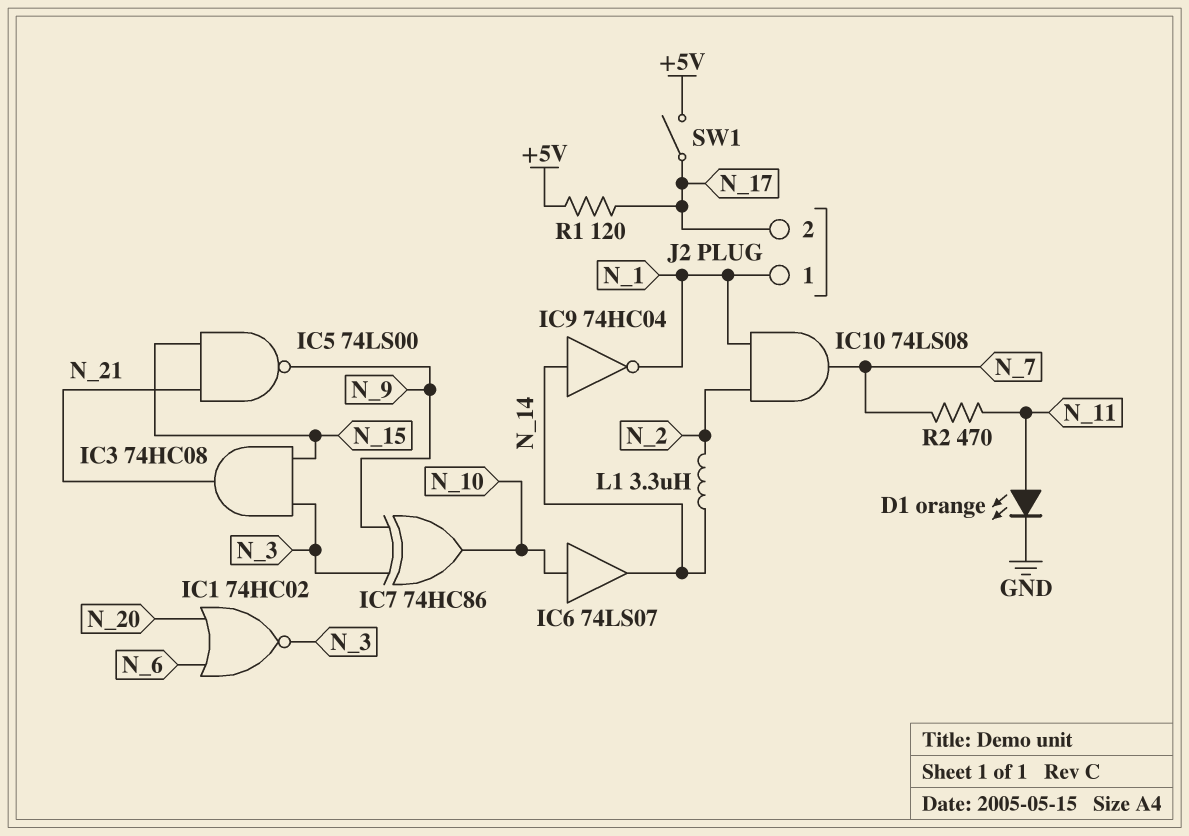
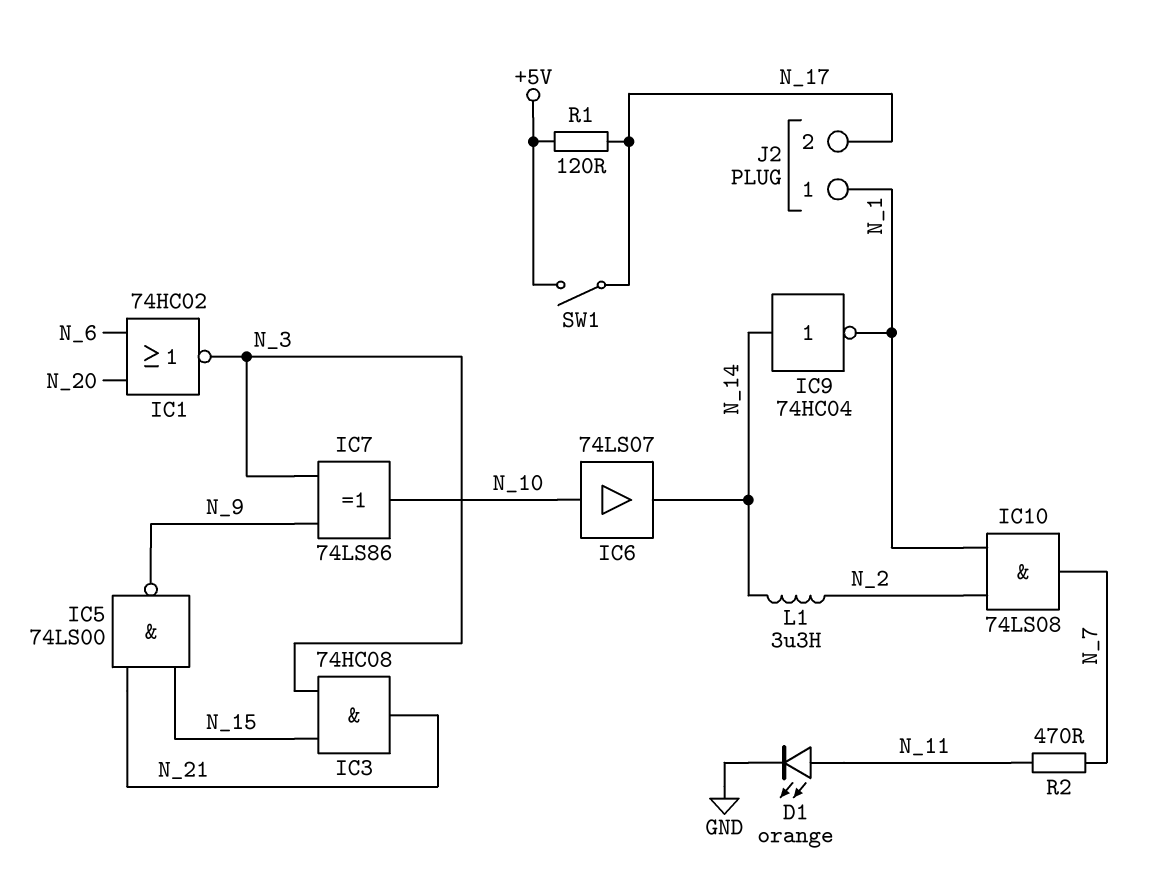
IC7: XOR 74HC86 (in N_3, in N_9, out N_10) -> XOR 74LS86 (in N_3, in N_9, out N_10)

